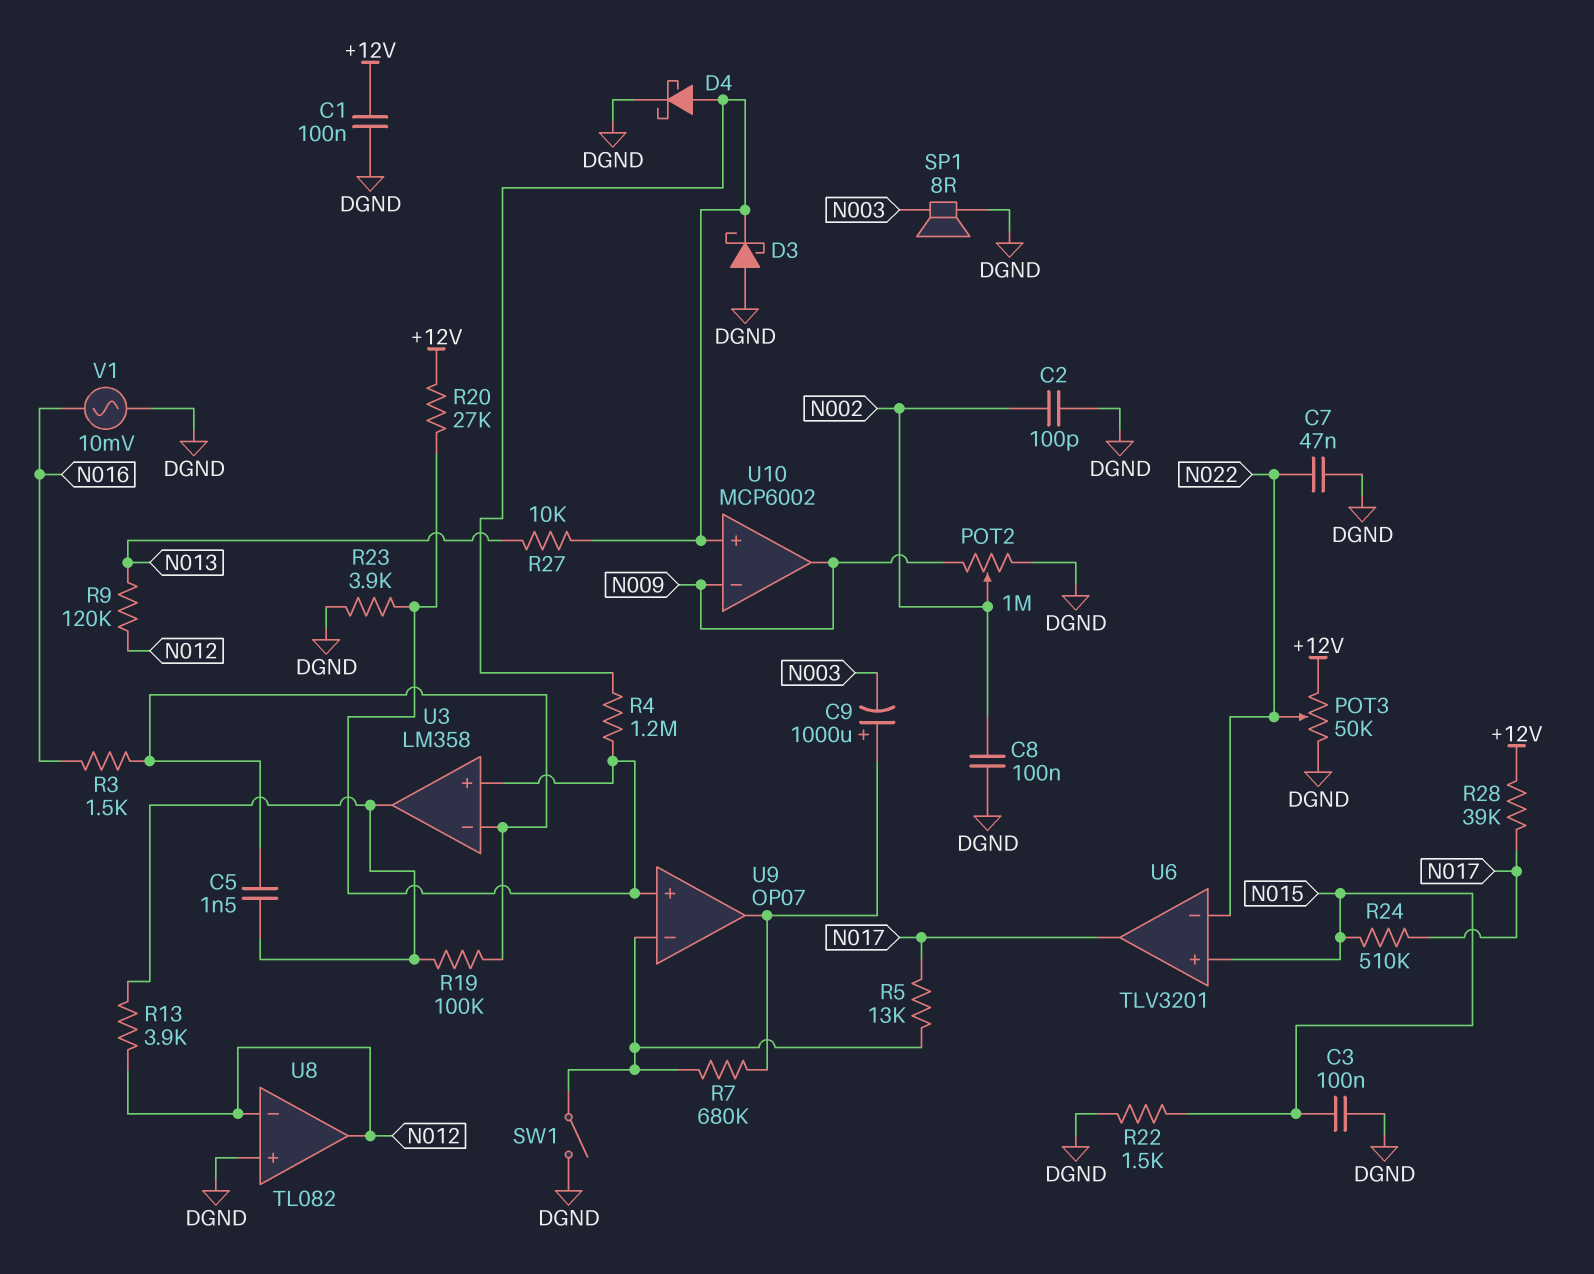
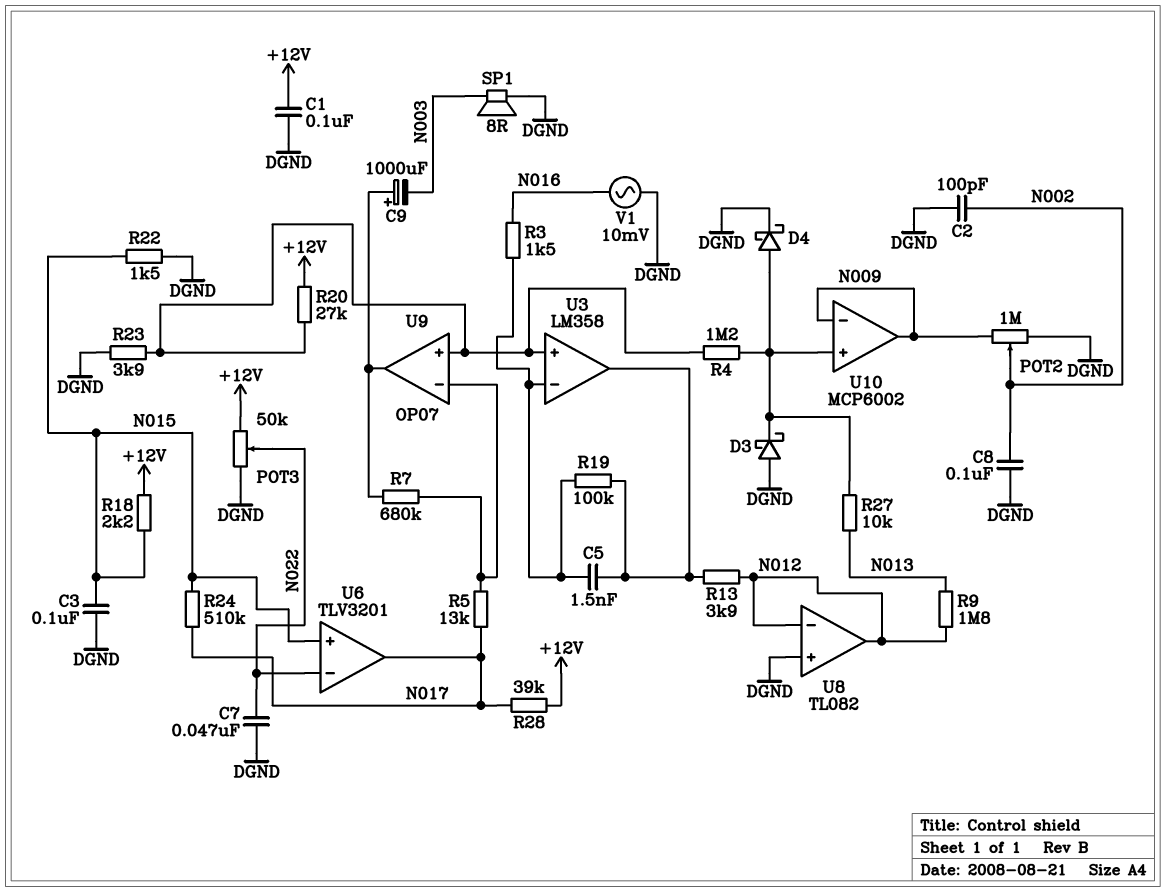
R9: 120k (N012, N013) -> 1.8M (N012, N013)
R18: none -> 2.2k (+12V, N015)
SW1: switch (DGND, U9/in-) -> none

